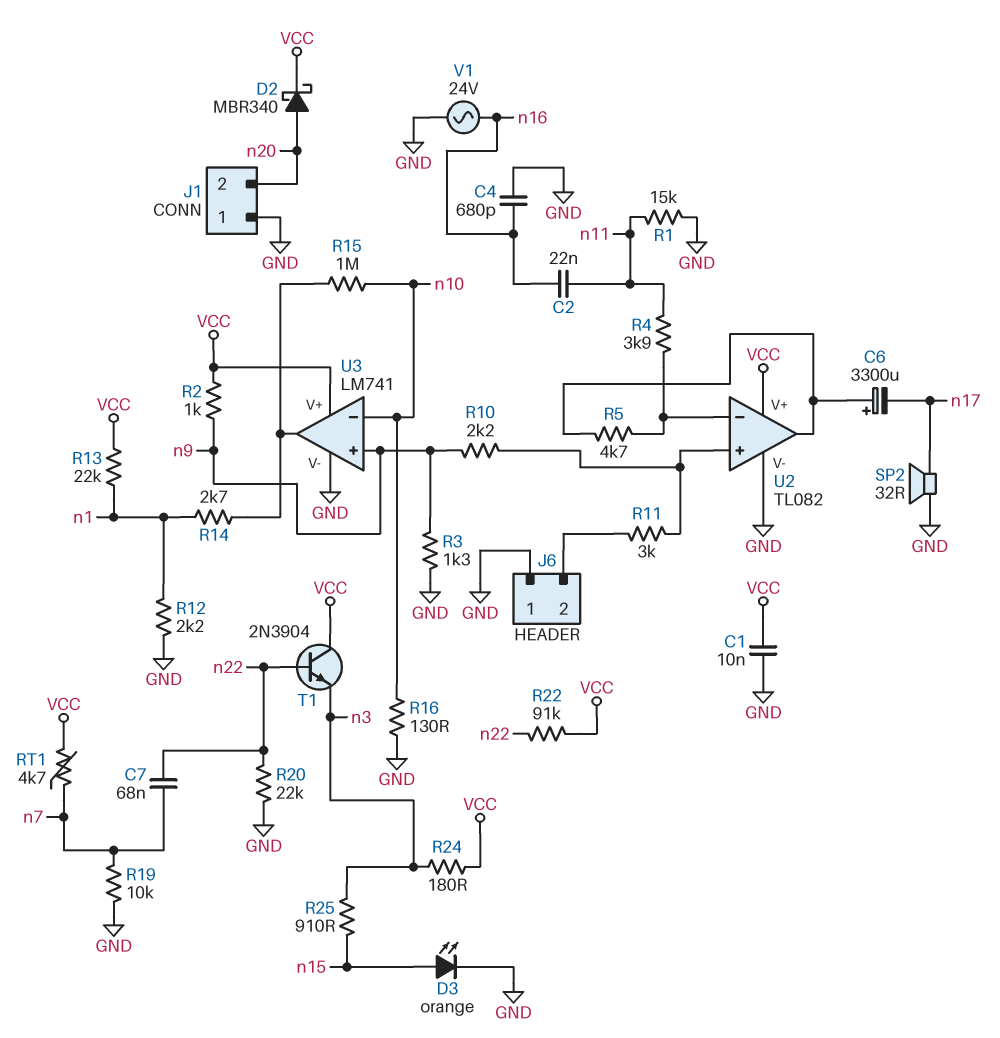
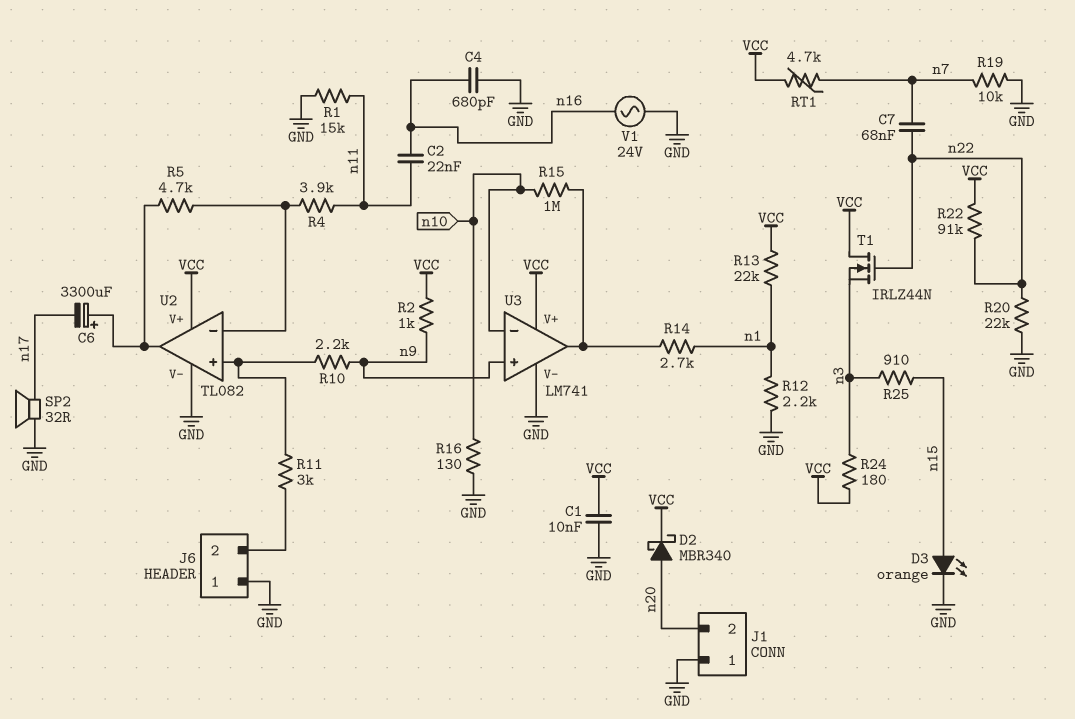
R3: 1.3k (GND, n9) -> none
T1: NPN 2N3904 (B n22, C VCC, E n3) -> NMOS IRLZ44N (G n22, D VCC, S n3)

